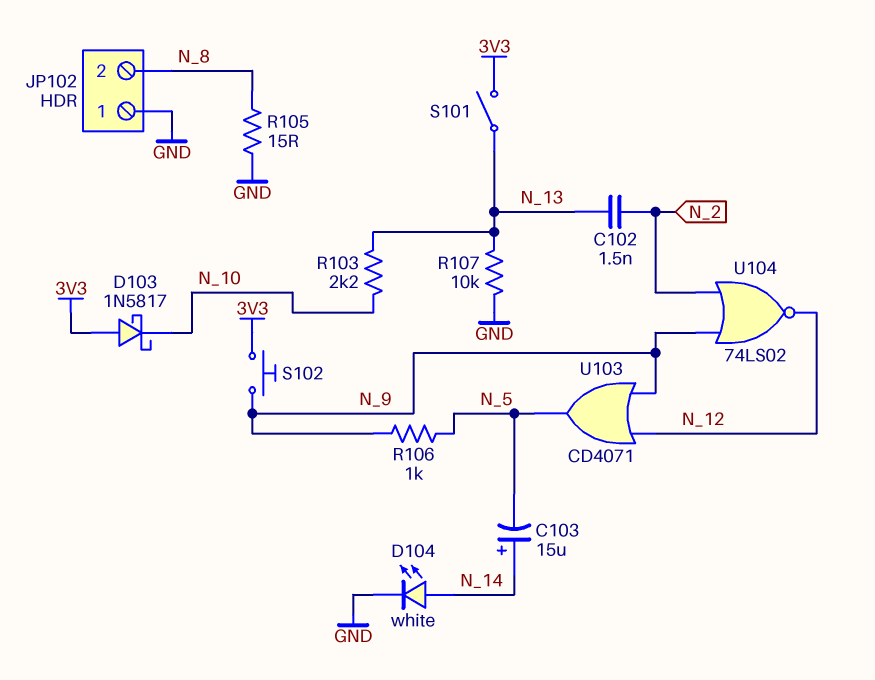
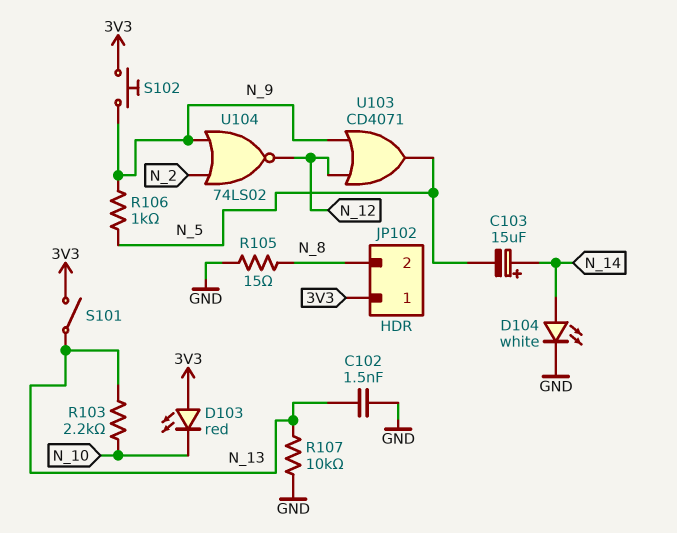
C102: 1.5nF (N_2, N_13) -> 1.5nF (GND, N_13)
D103: schottky 1N5817 (A 3V3, K N_10) -> LED red (A 3V3, K N_10)
JP102 pin 1: GND -> 3V3

